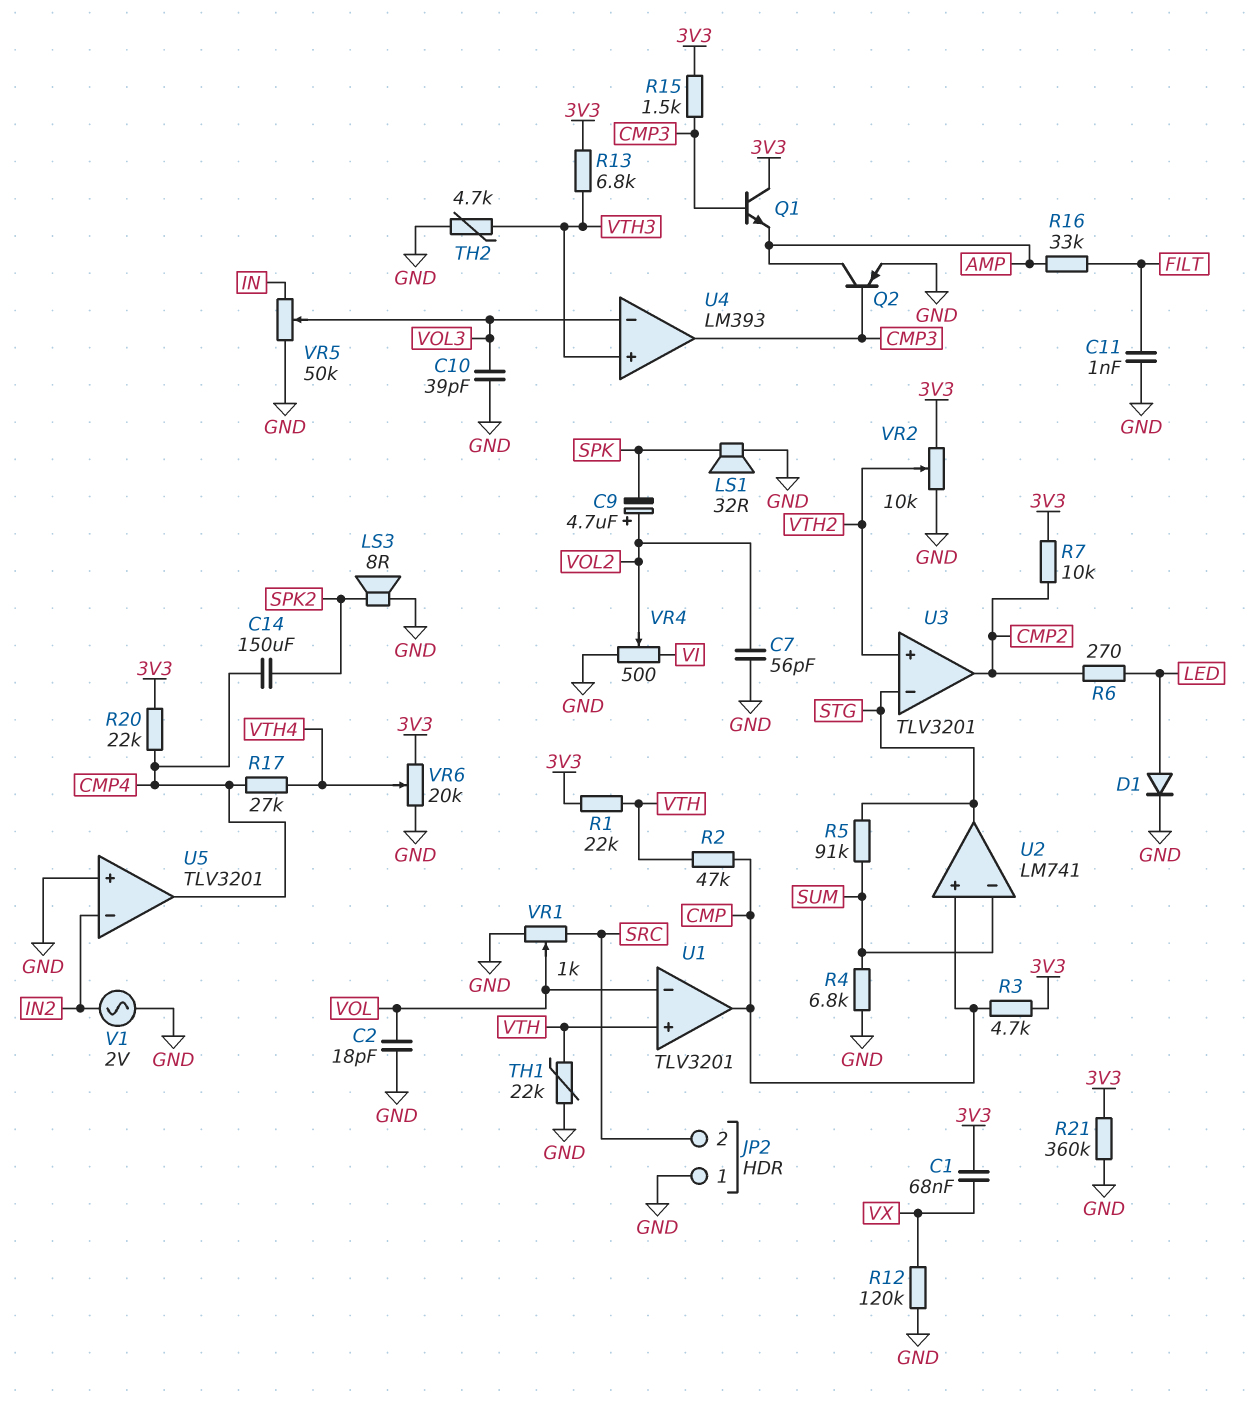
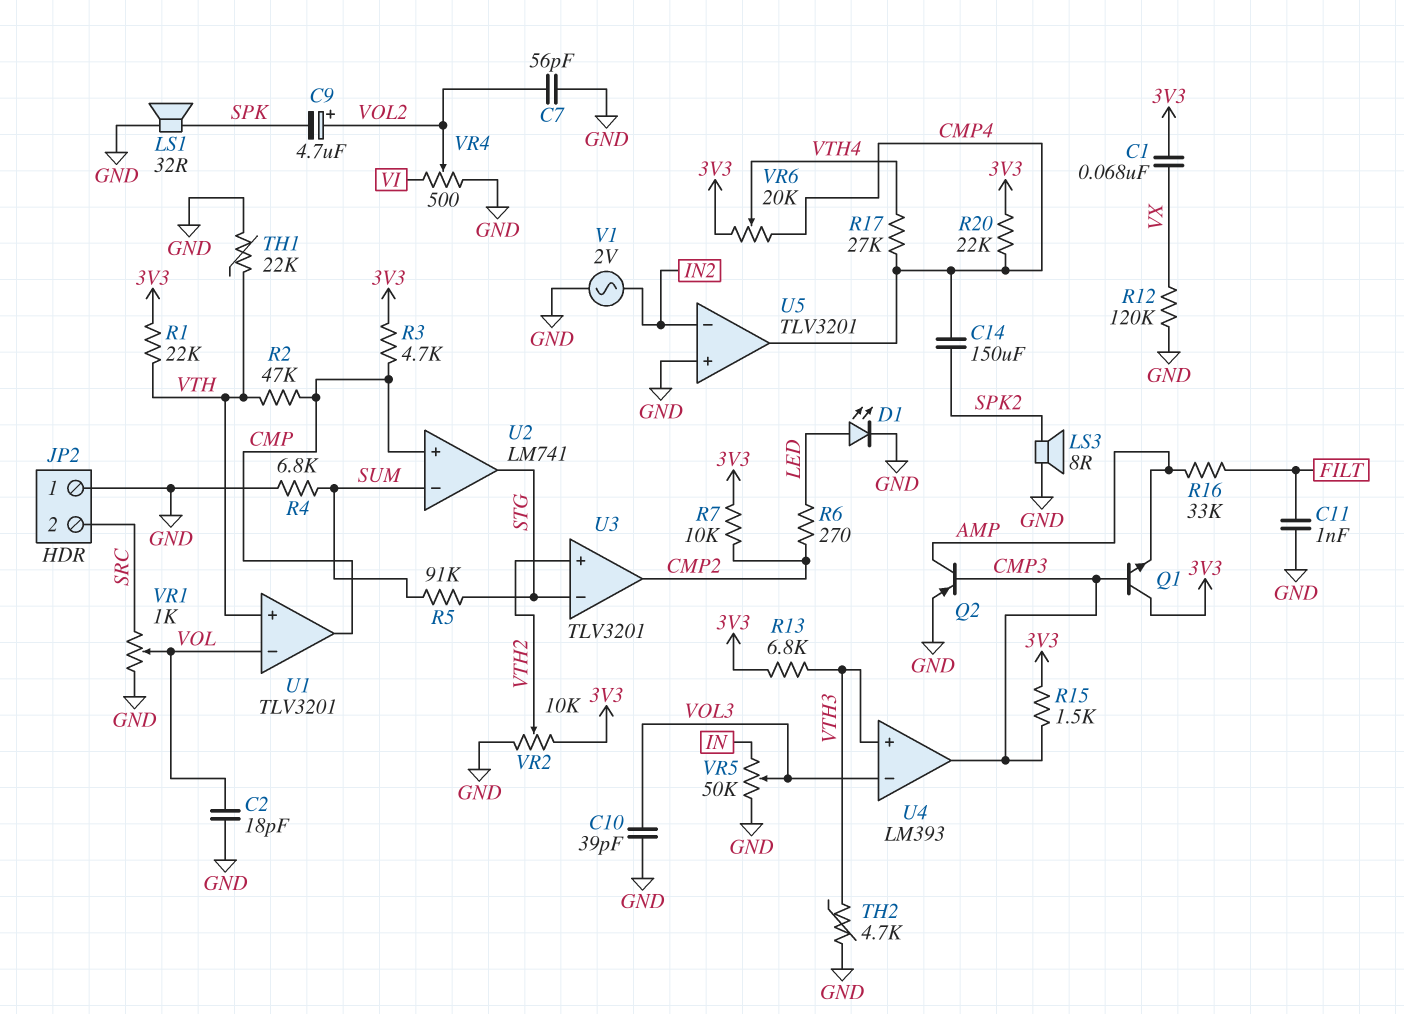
D1: diode (A LED, K GND) -> LED (A LED, K GND)
R21: 360k (3V3, GND) -> none
VR6: 20k (3V3, GND, wiper VTH4) -> 20k (3V3, CMP4, wiper VTH4)

